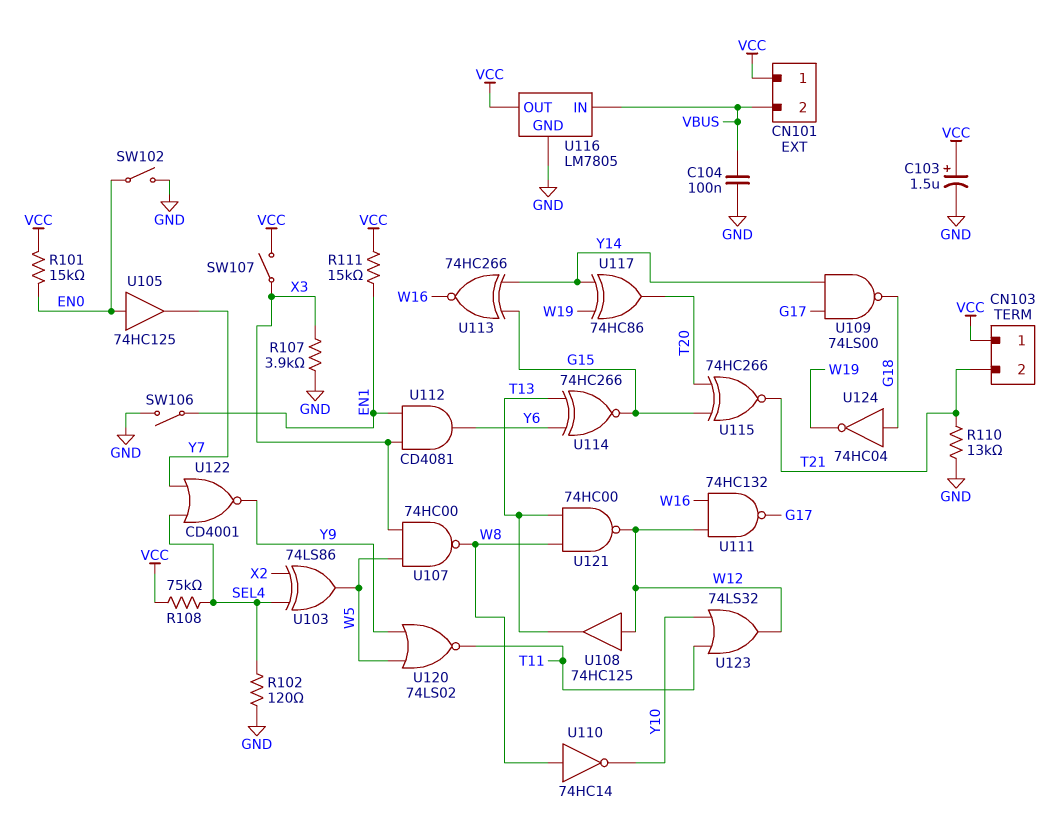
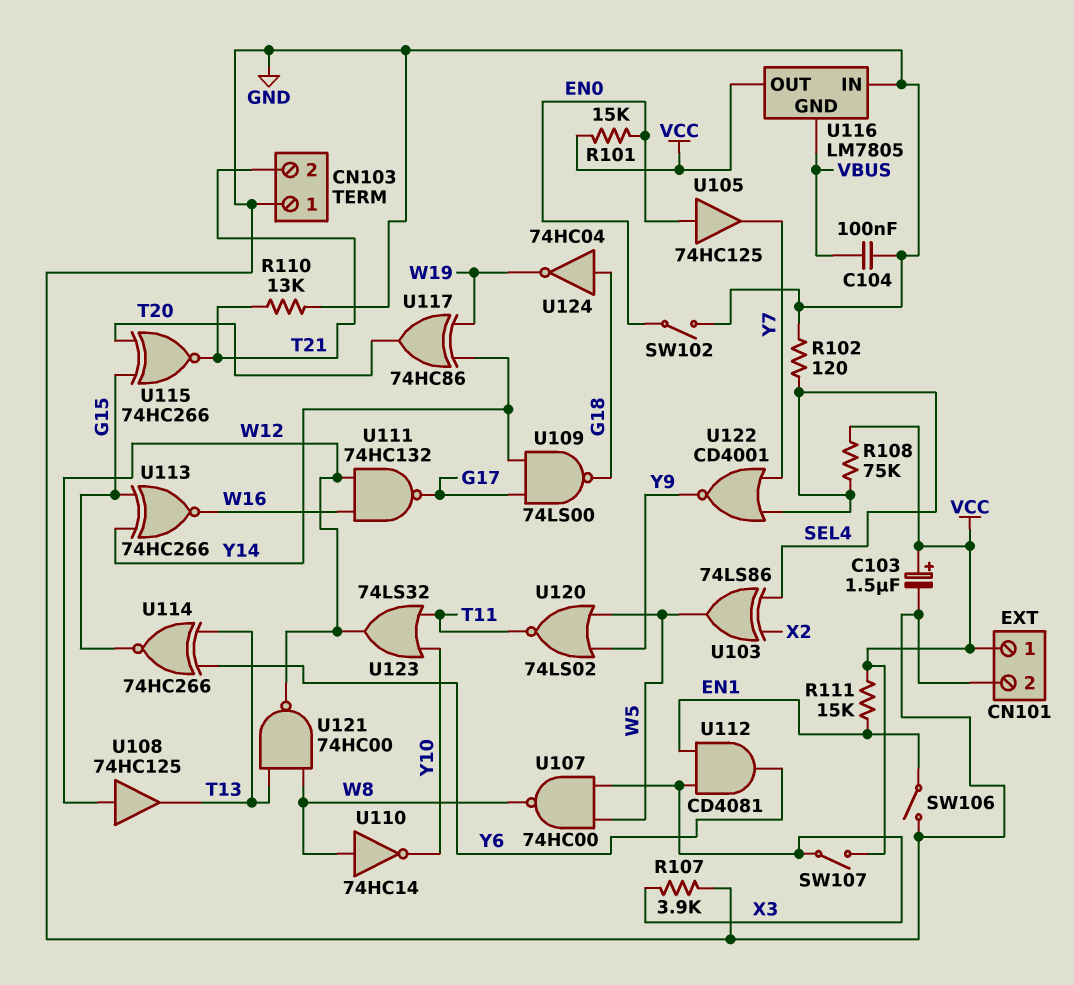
CN101 pin 2: VBUS -> GND
CN103 pin 1: VCC -> GND
U116 pin GND: GND -> VBUS
U116 pin IN: VBUS -> GND

